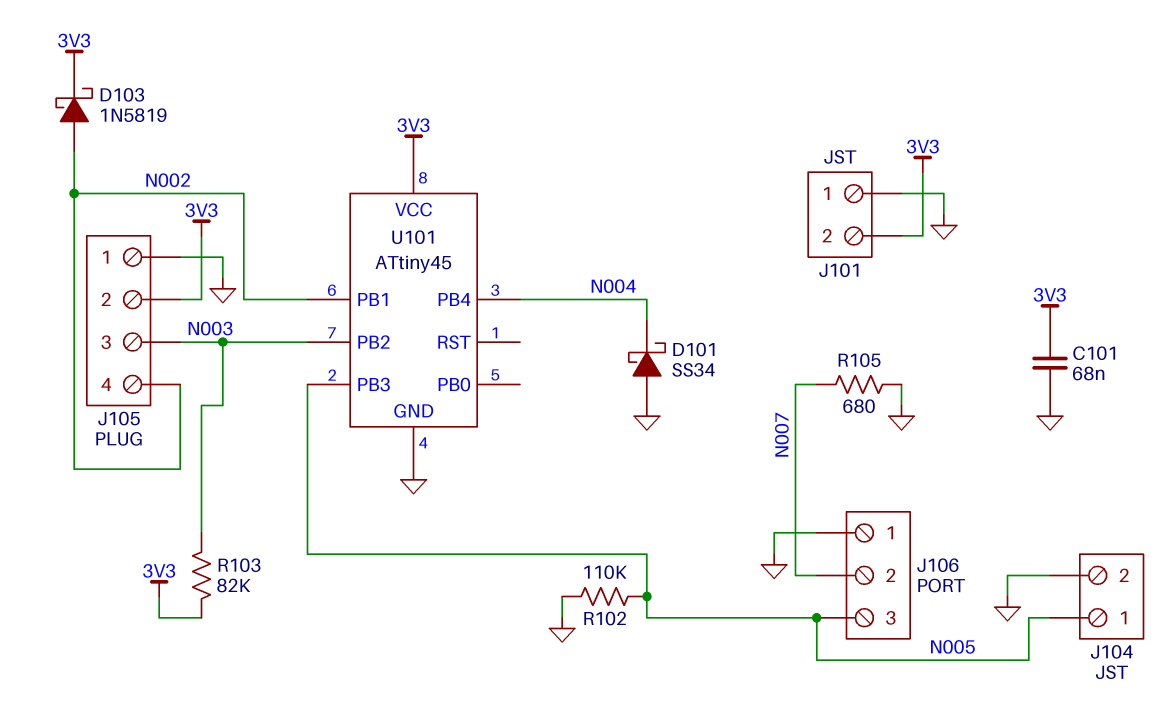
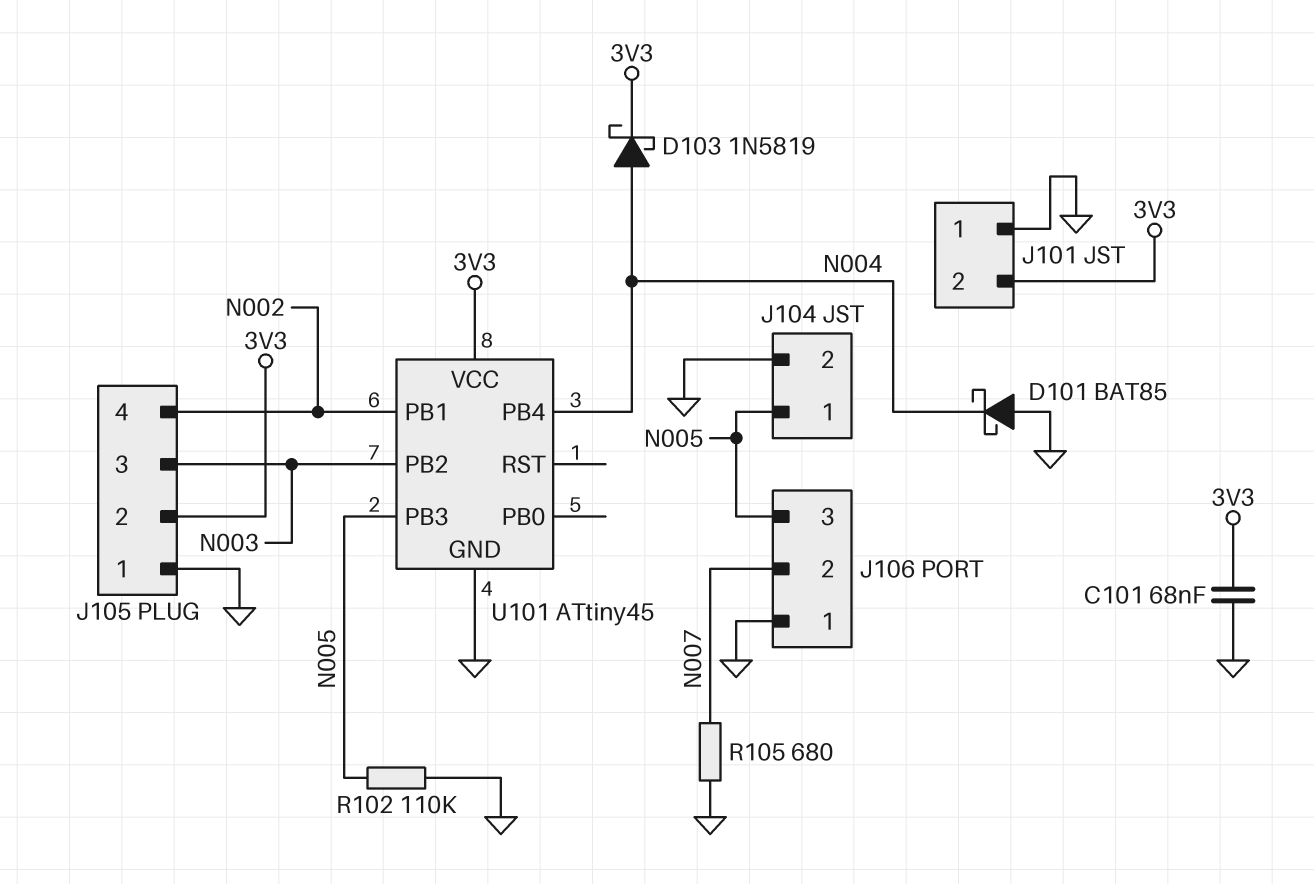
D101: schottky SS34 (A GND, K N004) -> schottky BAT85 (A GND, K N004)
D103: schottky 1N5819 (A N002, K 3V3) -> schottky 1N5819 (A N004, K 3V3)
R103: 82k (3V3, N003) -> none

